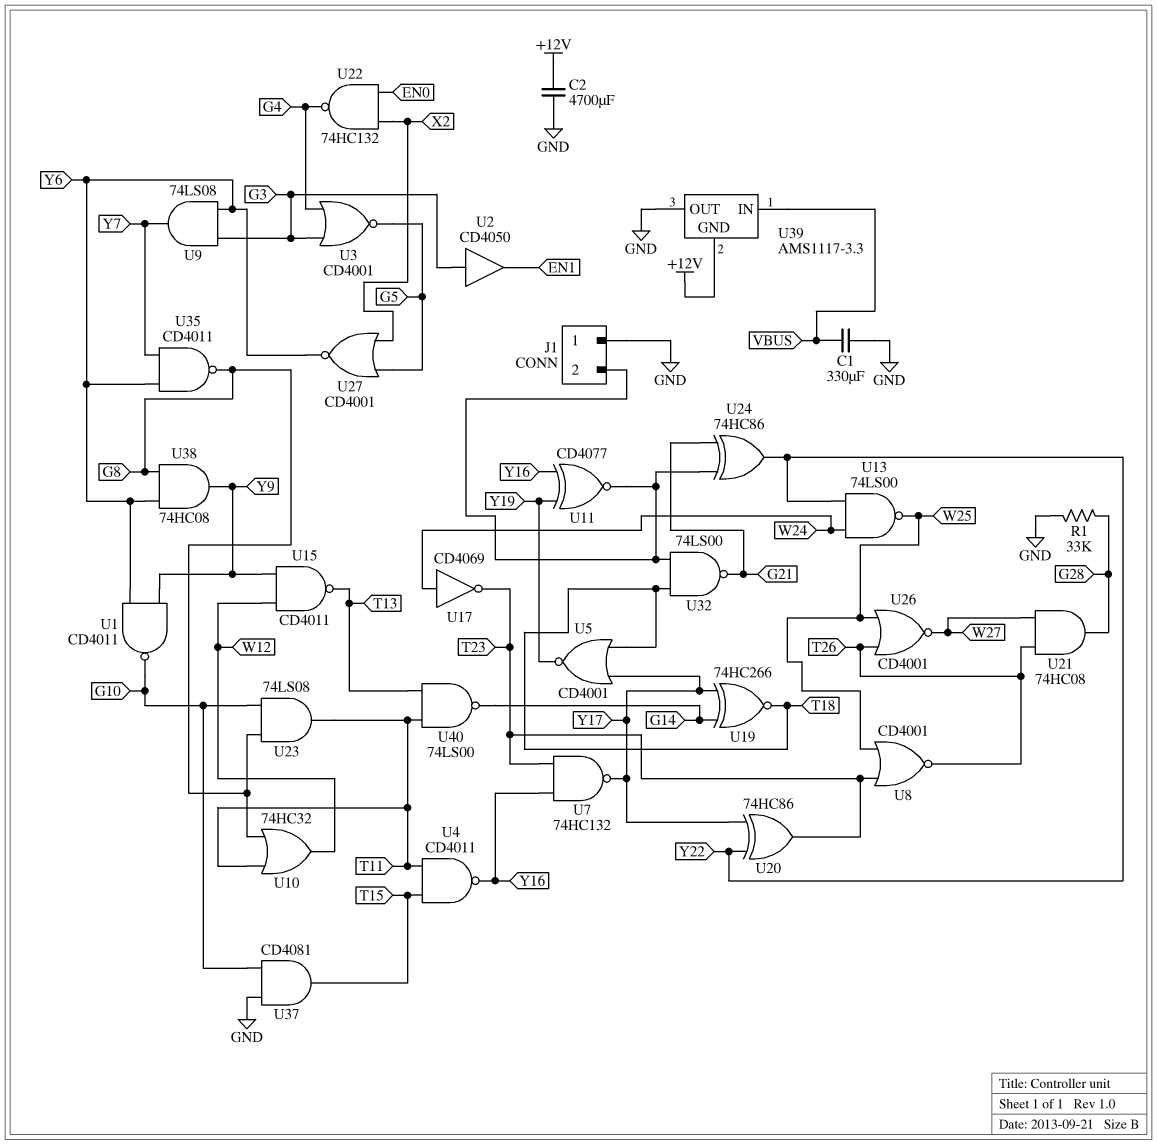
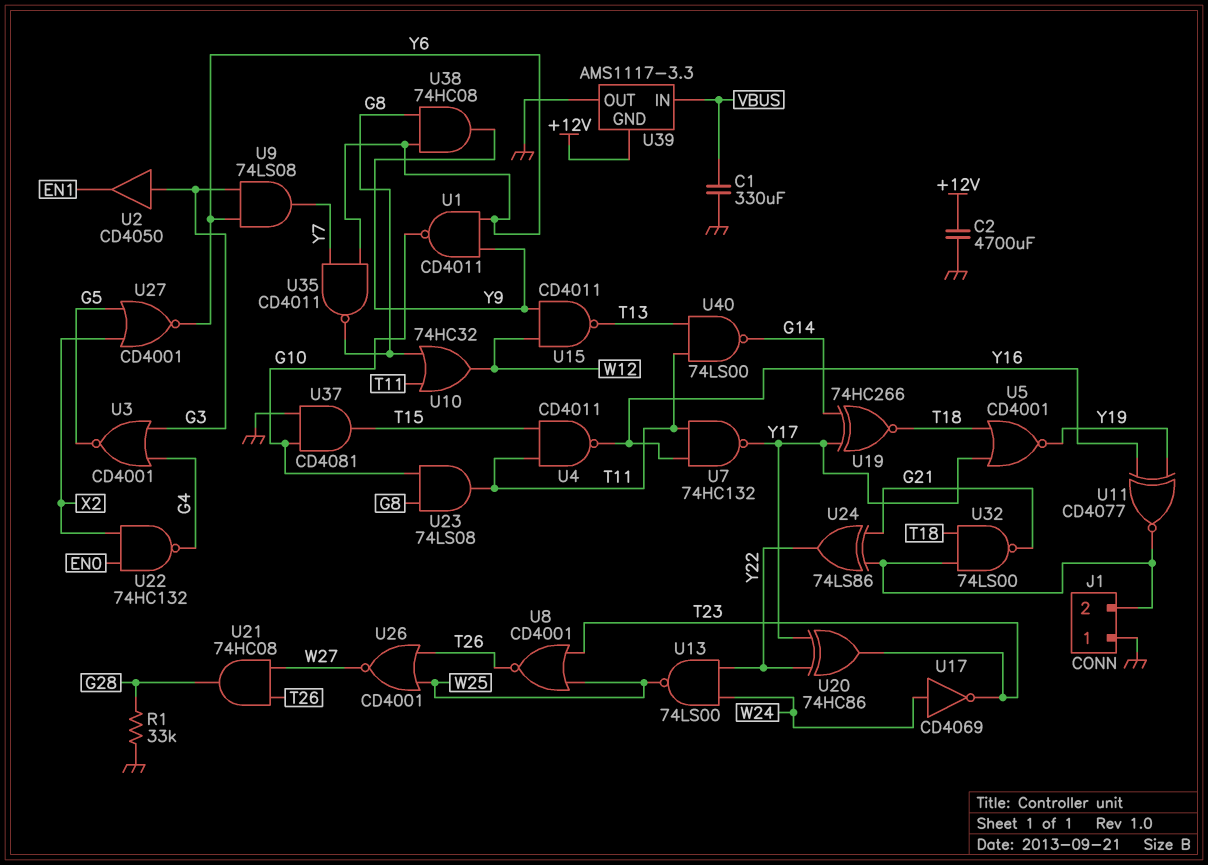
U7: NAND 74HC132 (in T23, in Y16, out Y17) -> NAND 74HC132 (in T11, in Y16, out Y17)
U24: XOR 74HC86 (in G21, in J1/2, out Y22) -> XOR 74LS86 (in G21, in J1/2, out Y22)

